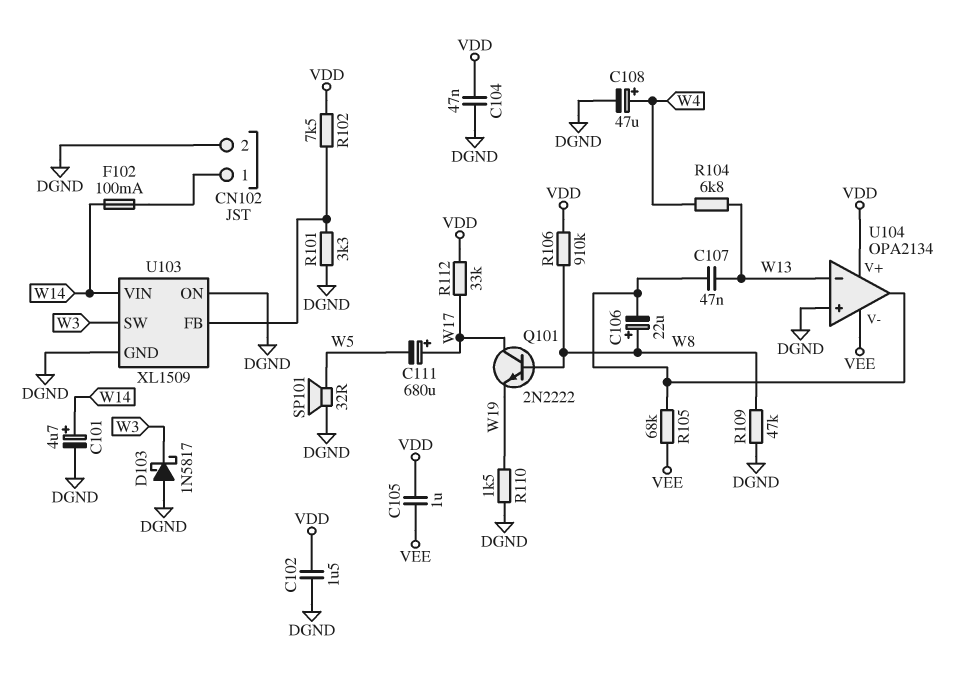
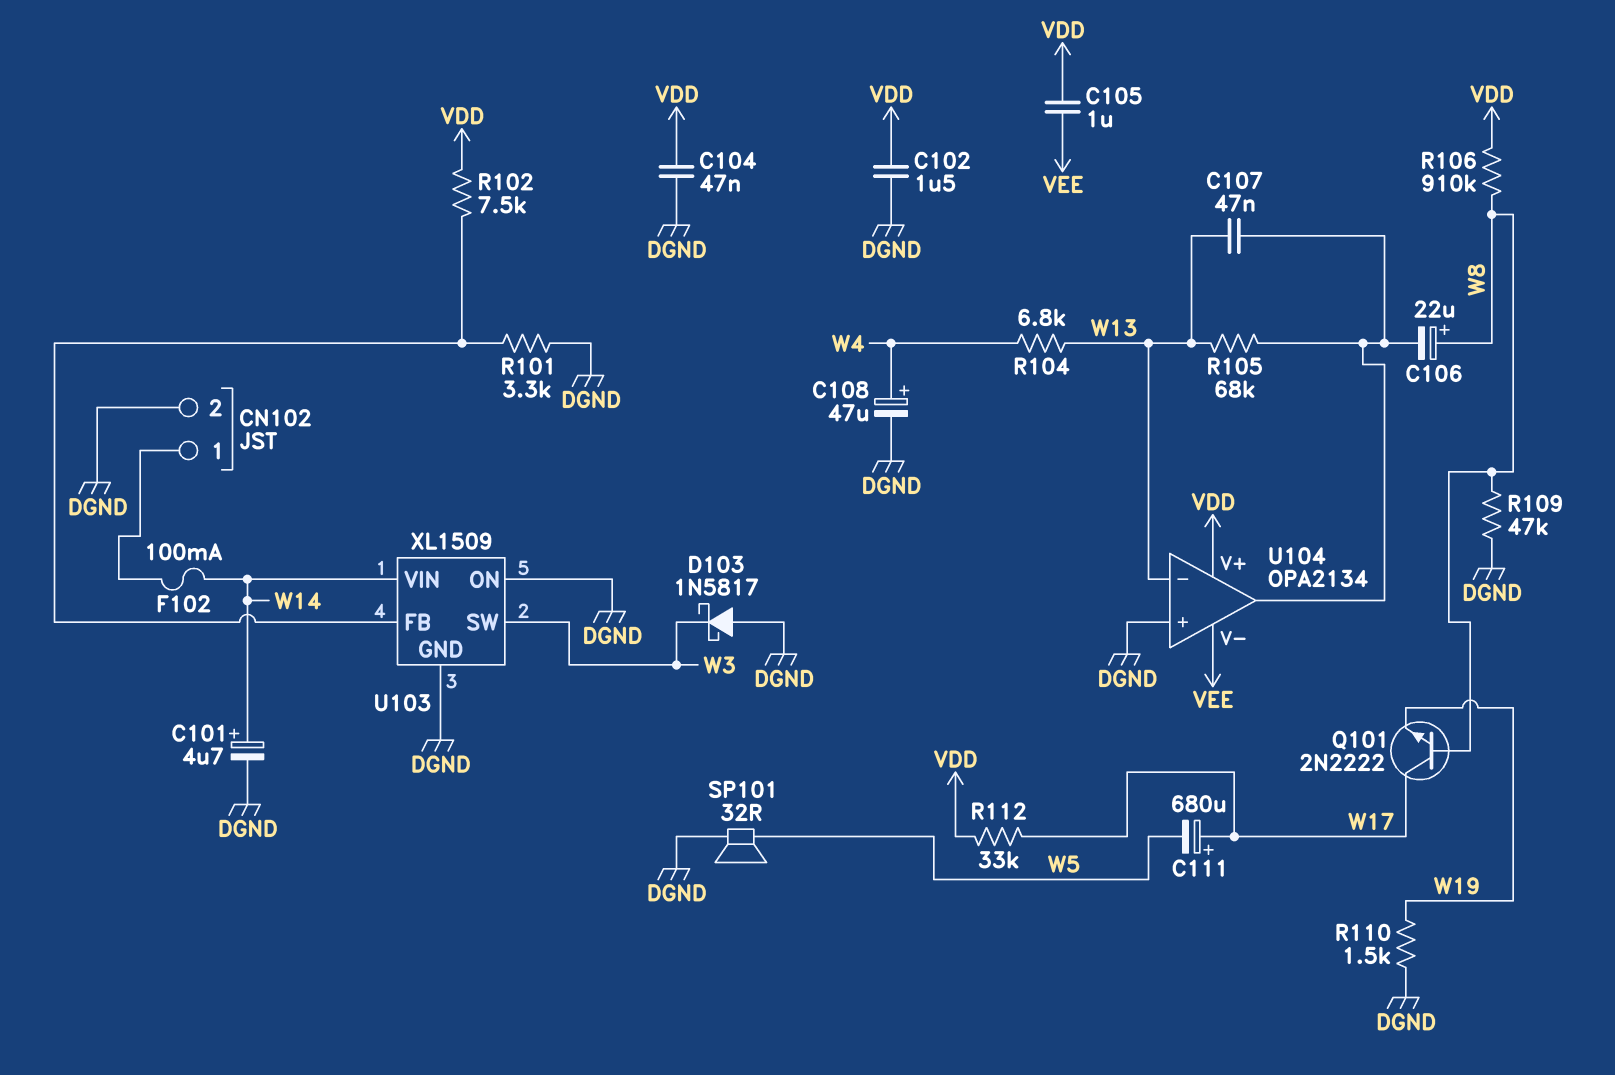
R105: 68k (U104/out, VEE) -> 68k (U104/out, W13)

